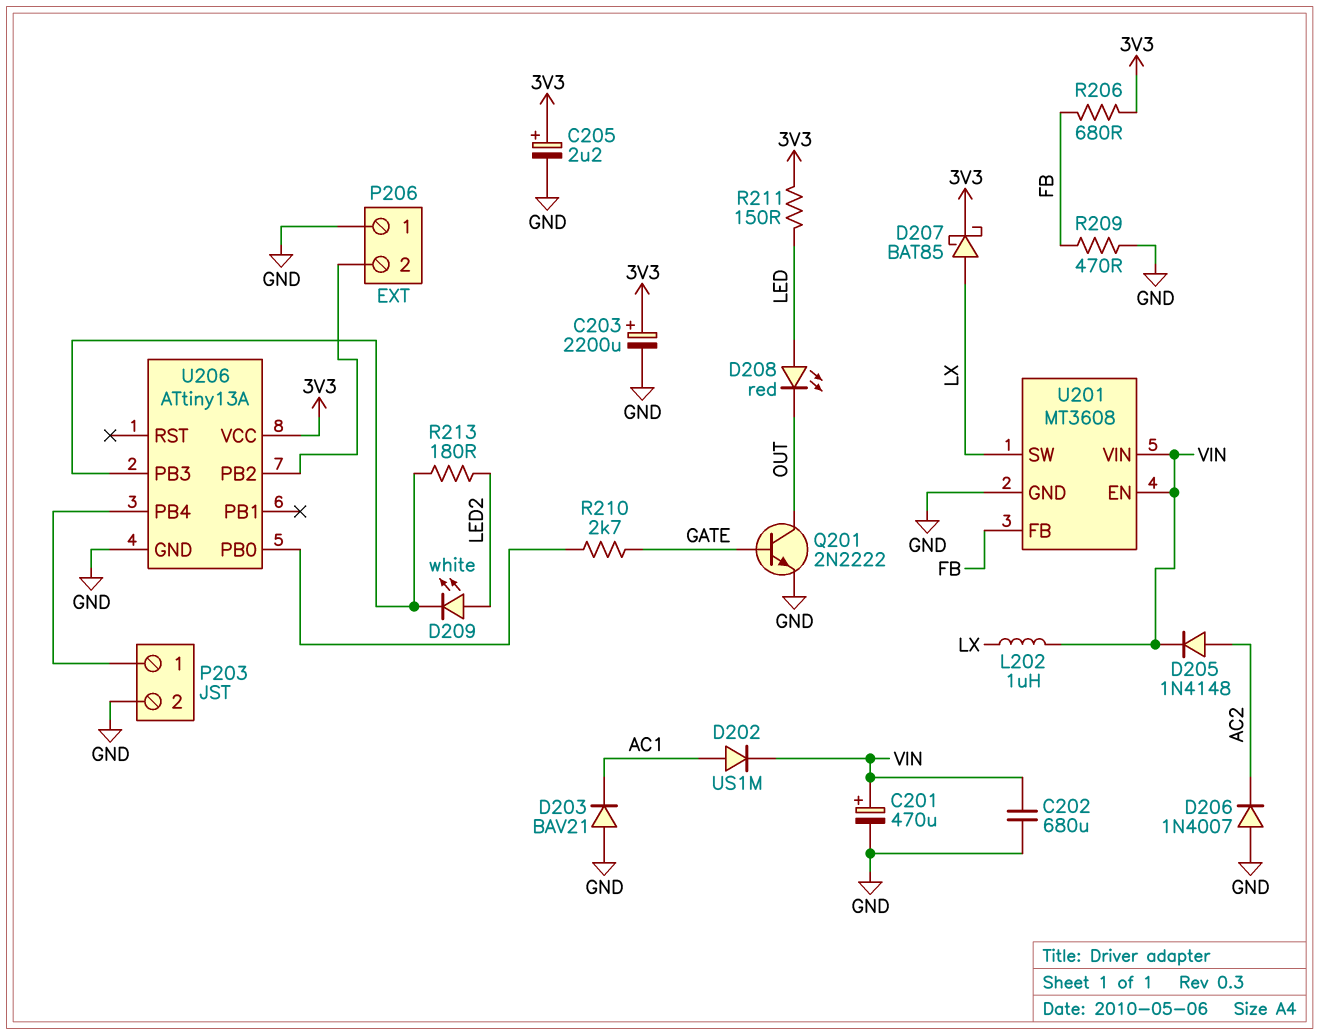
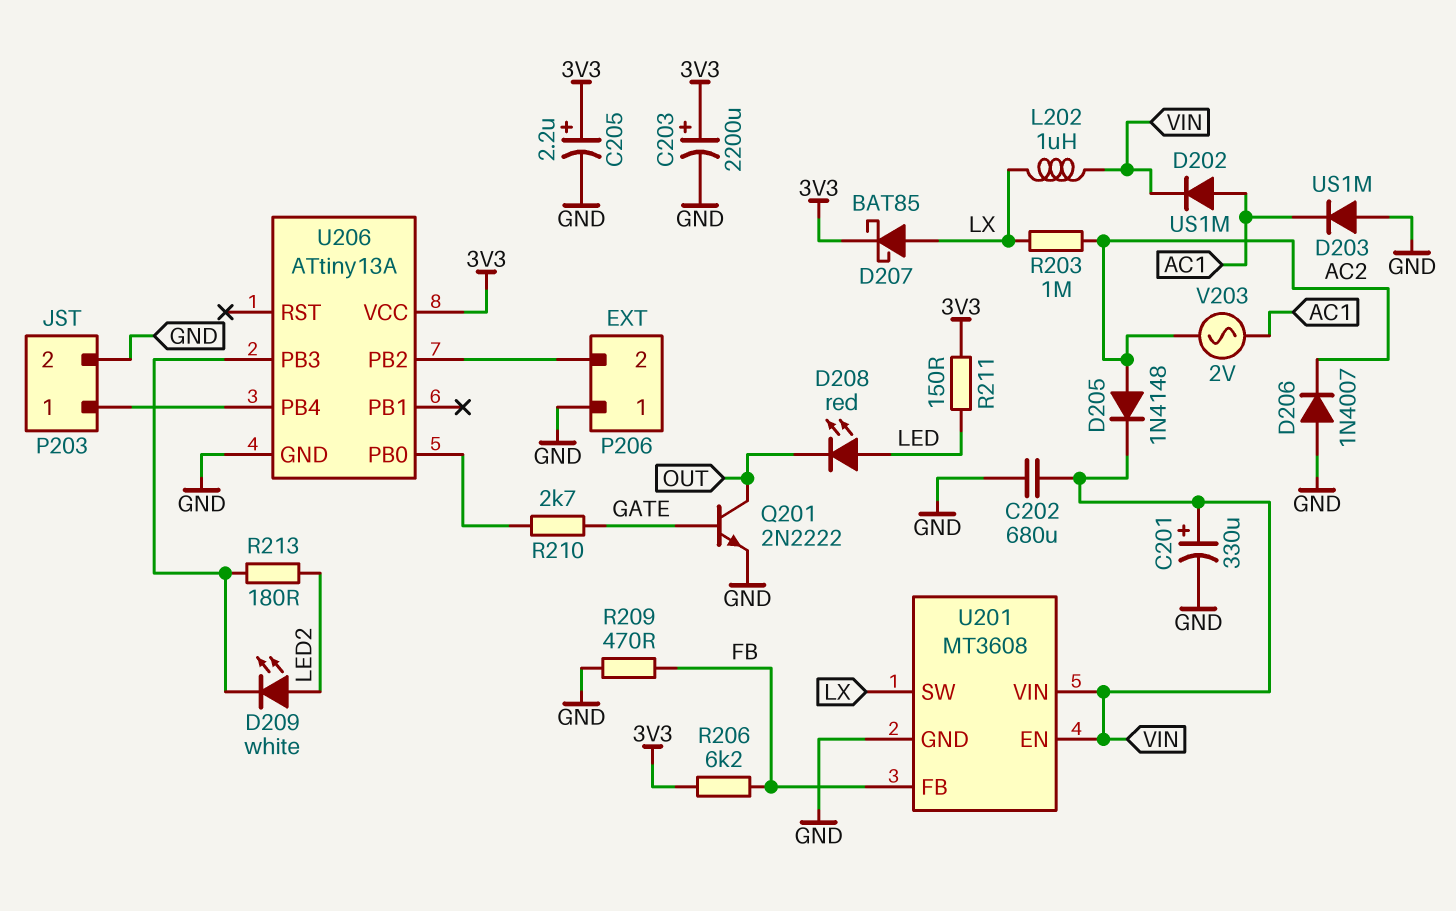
C201: 470uF (plus VIN, minus GND) -> 330uF (plus VIN, minus GND)
D203: diode BAV21 (A GND, K AC1) -> diode US1M (A GND, K AC1)
R203: none -> 1M (AC2, LX)
R206: 680 (3V3, FB) -> 6.2k (3V3, FB)
V203: none -> AC 2V (AC1, AC2)

